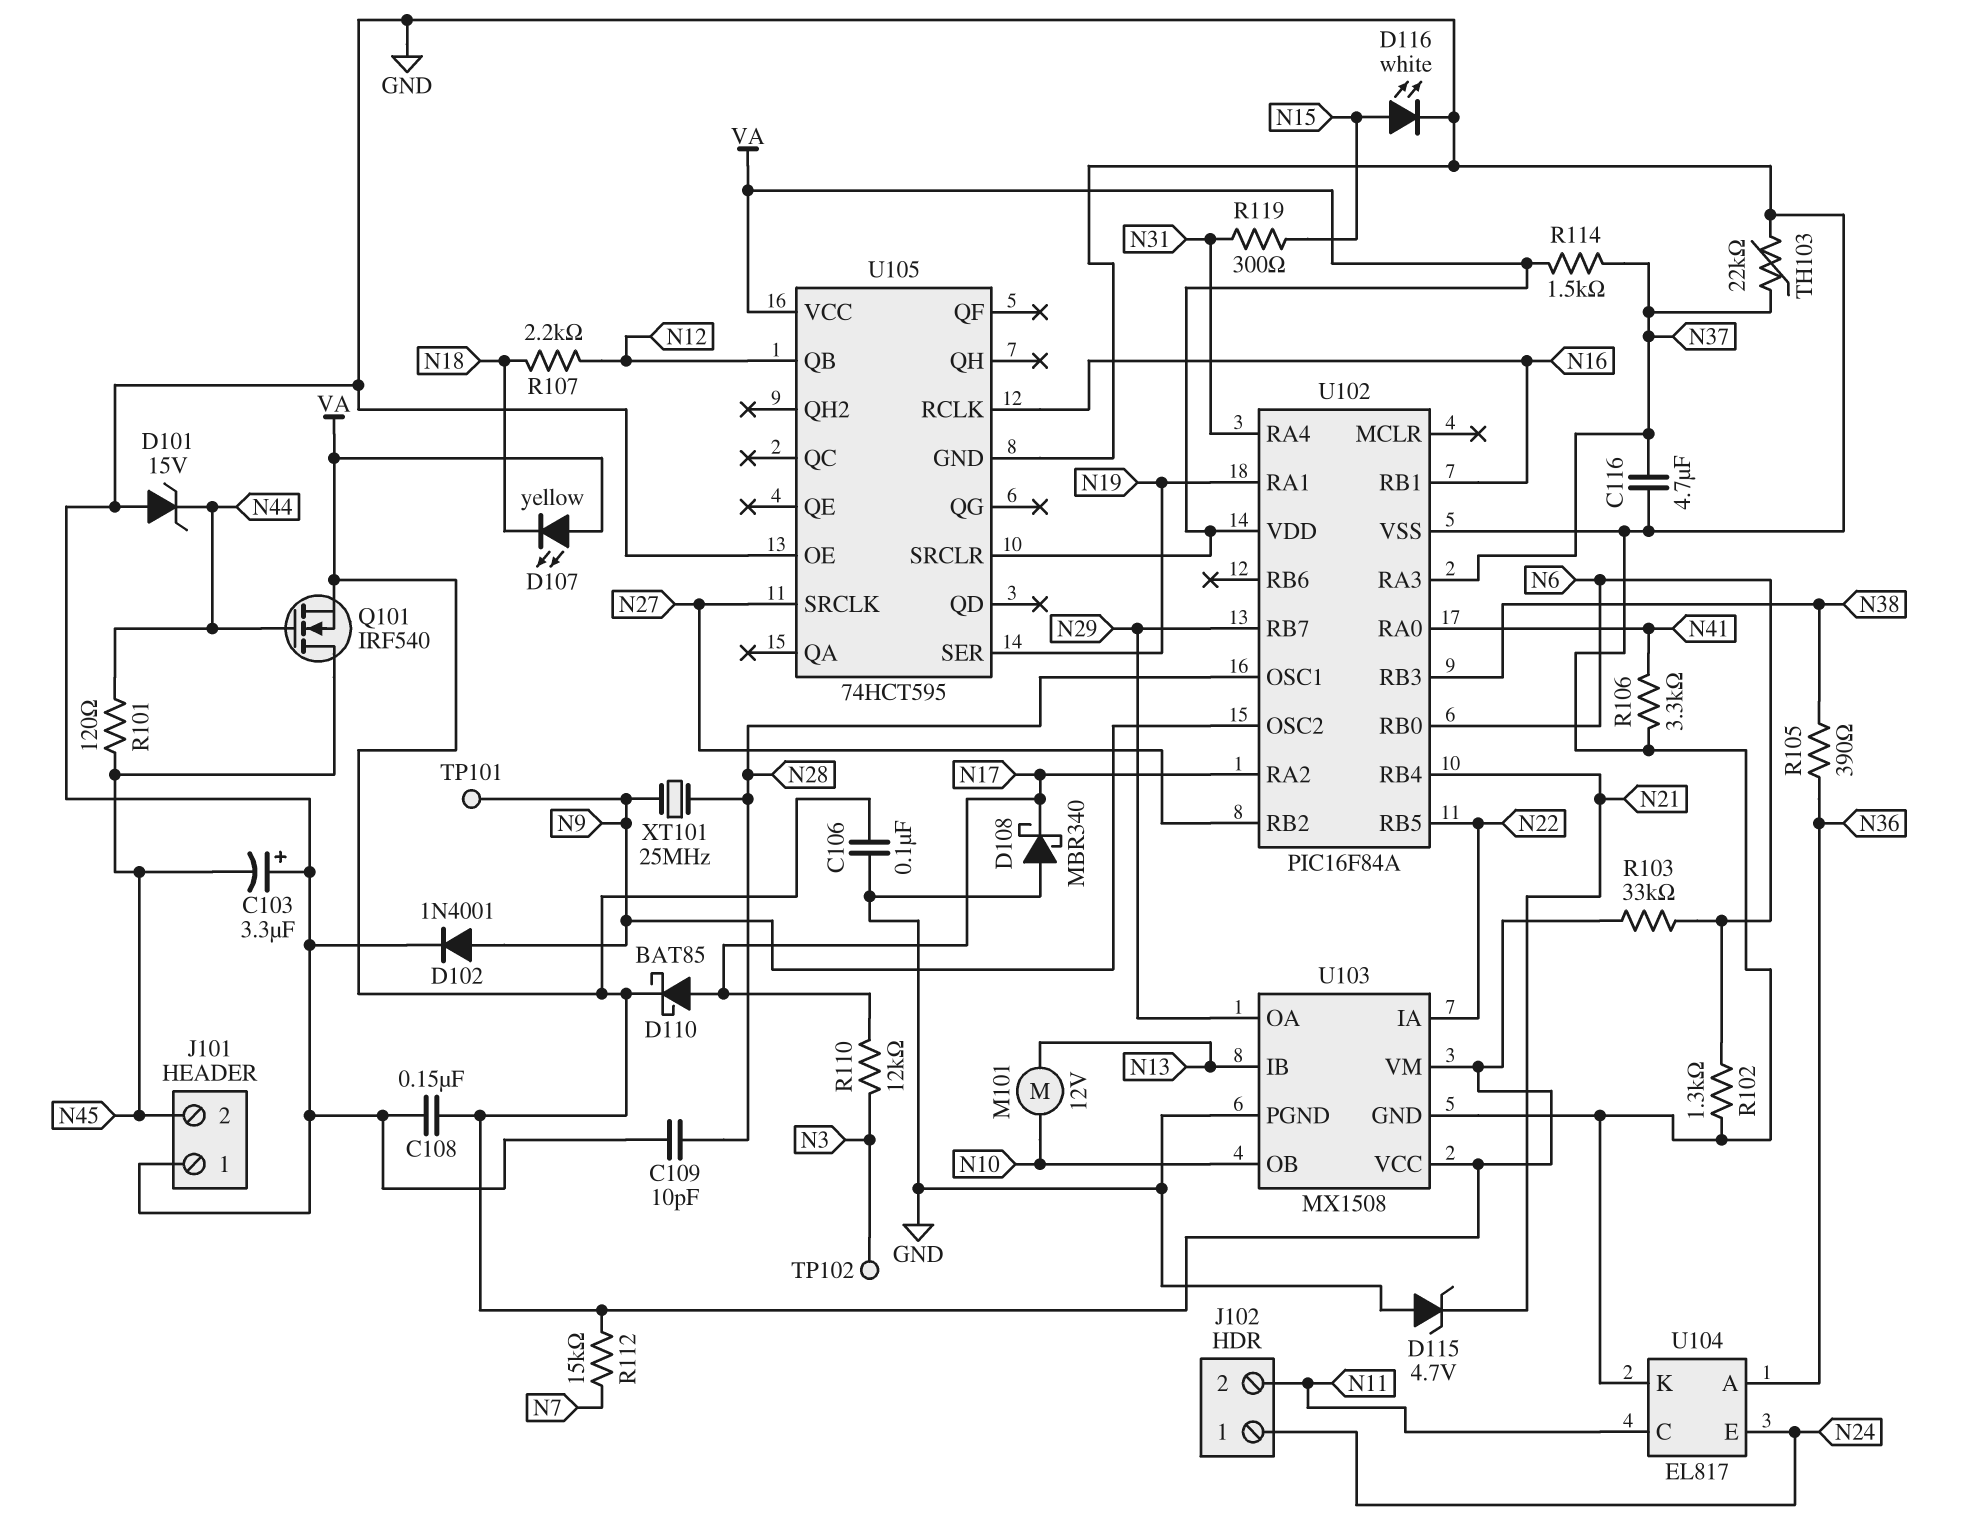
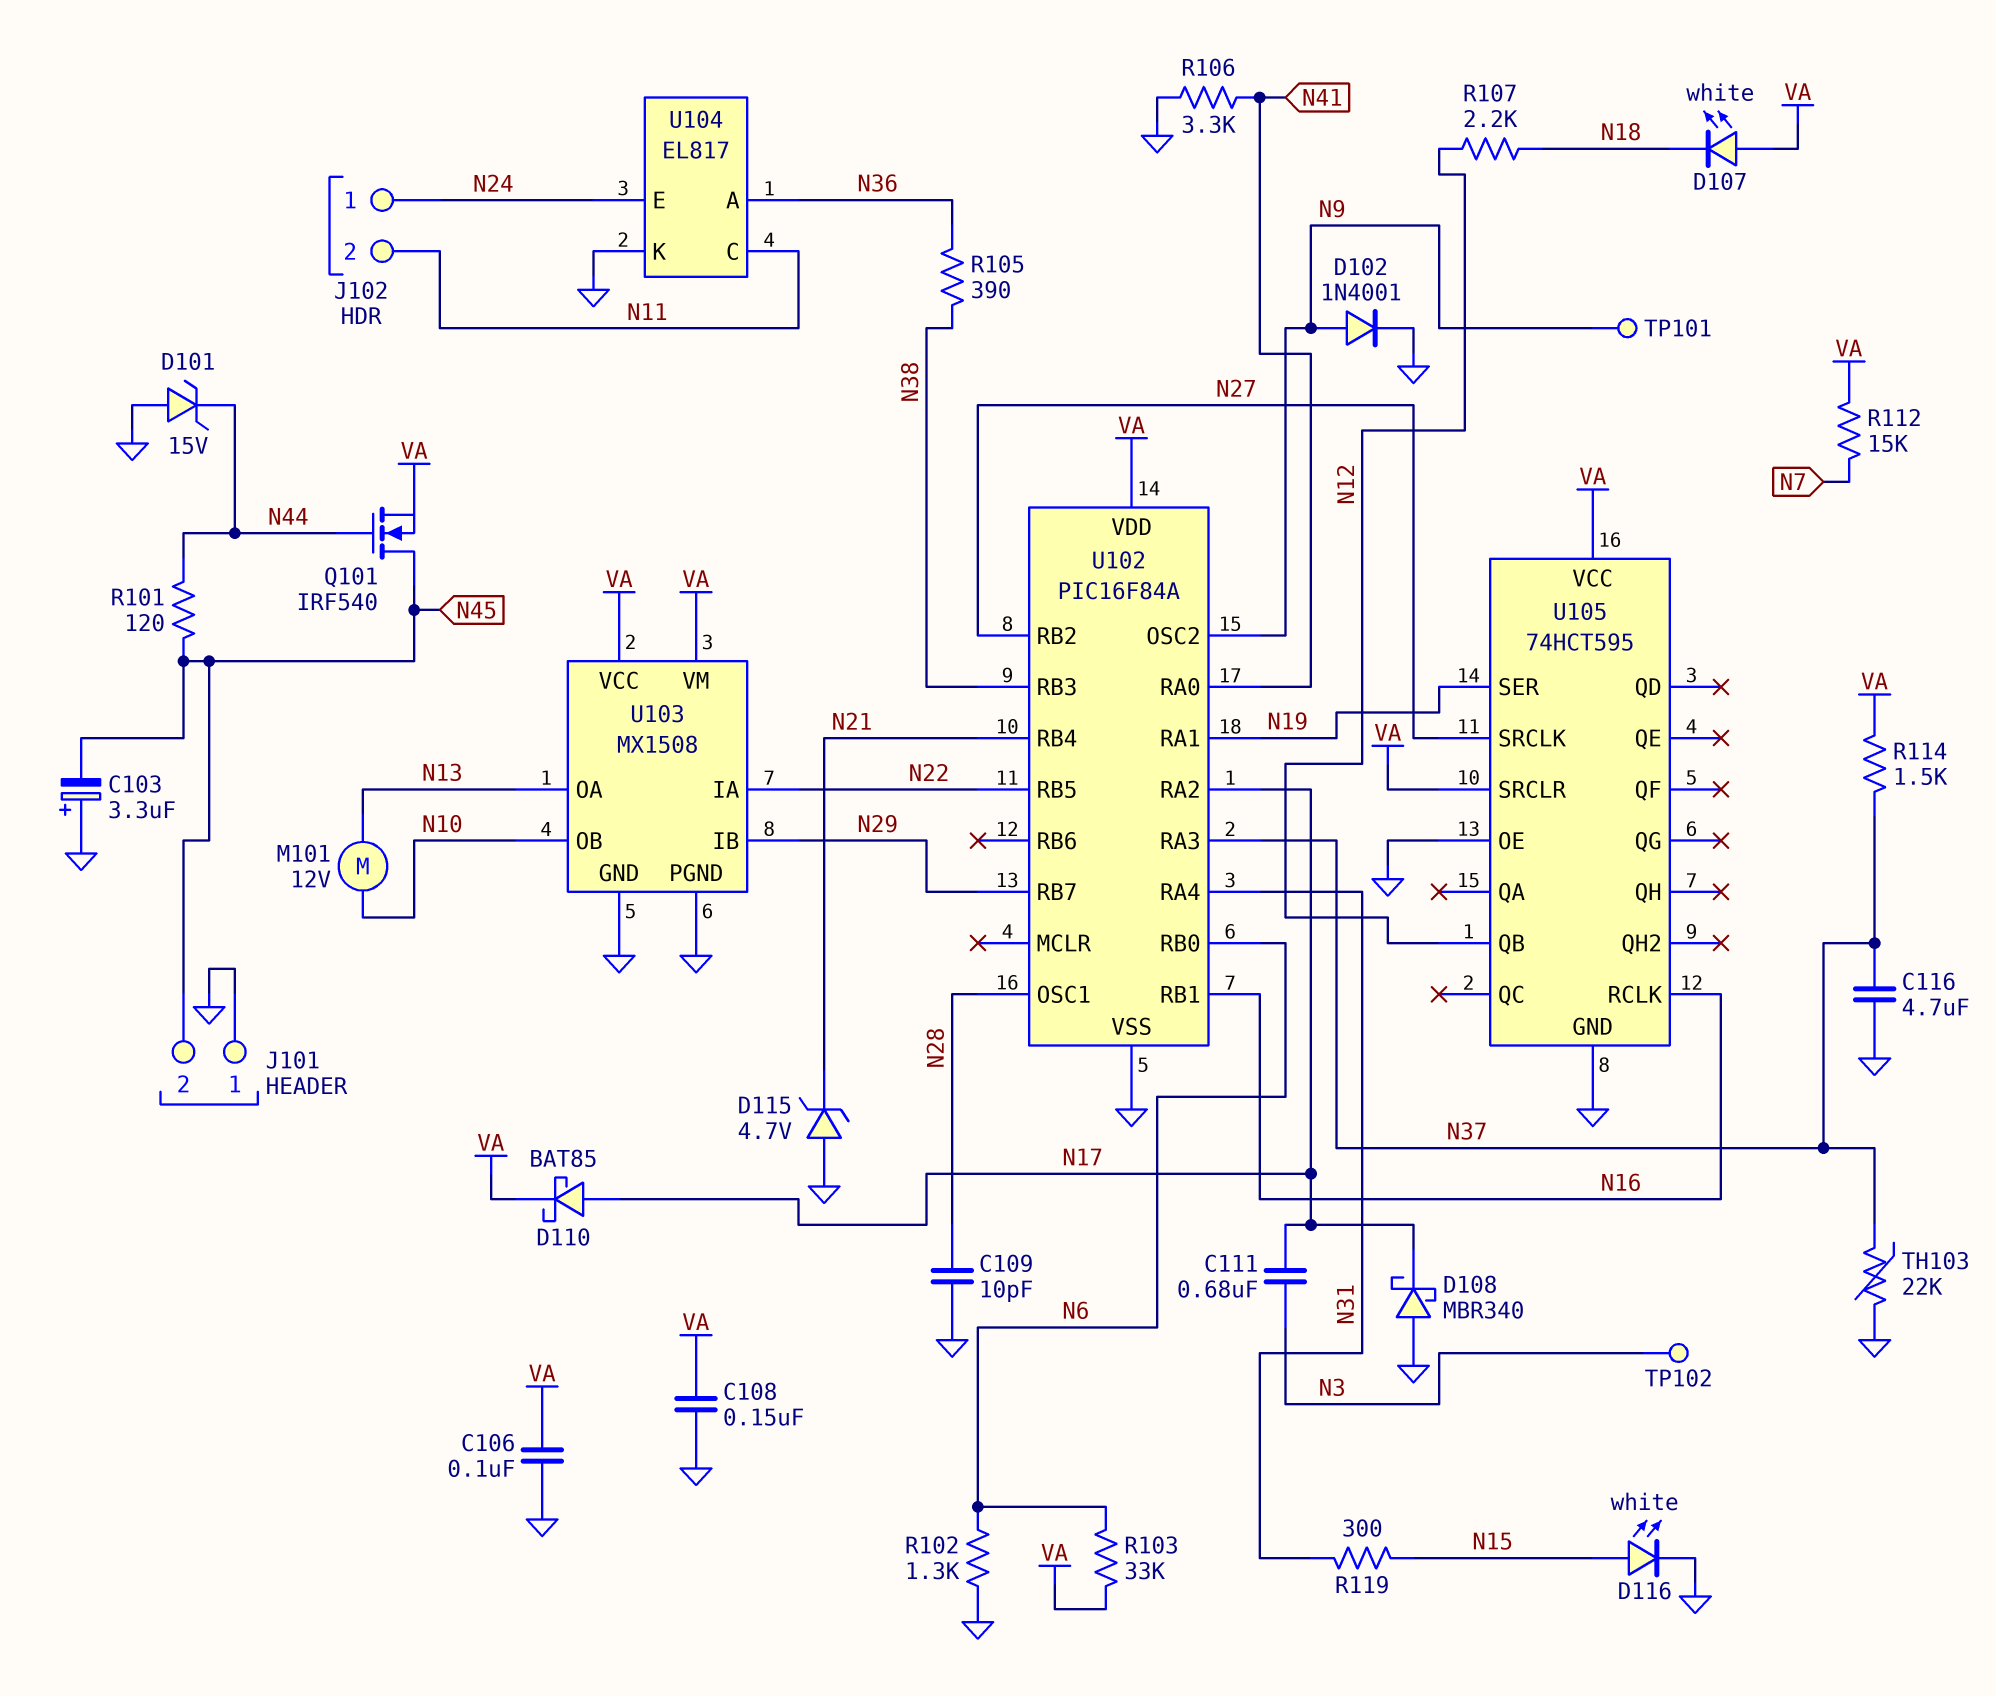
C111: none -> 680nF (N3, N17)
D107: LED yellow (A VA, K N18) -> LED white (A VA, K N18)
R110: 12k (N3, N17) -> none
U103 pin IB: N13 -> N29
U103 pin OA: N29 -> N13
XT101: 25MHz (N9, N28) -> none

